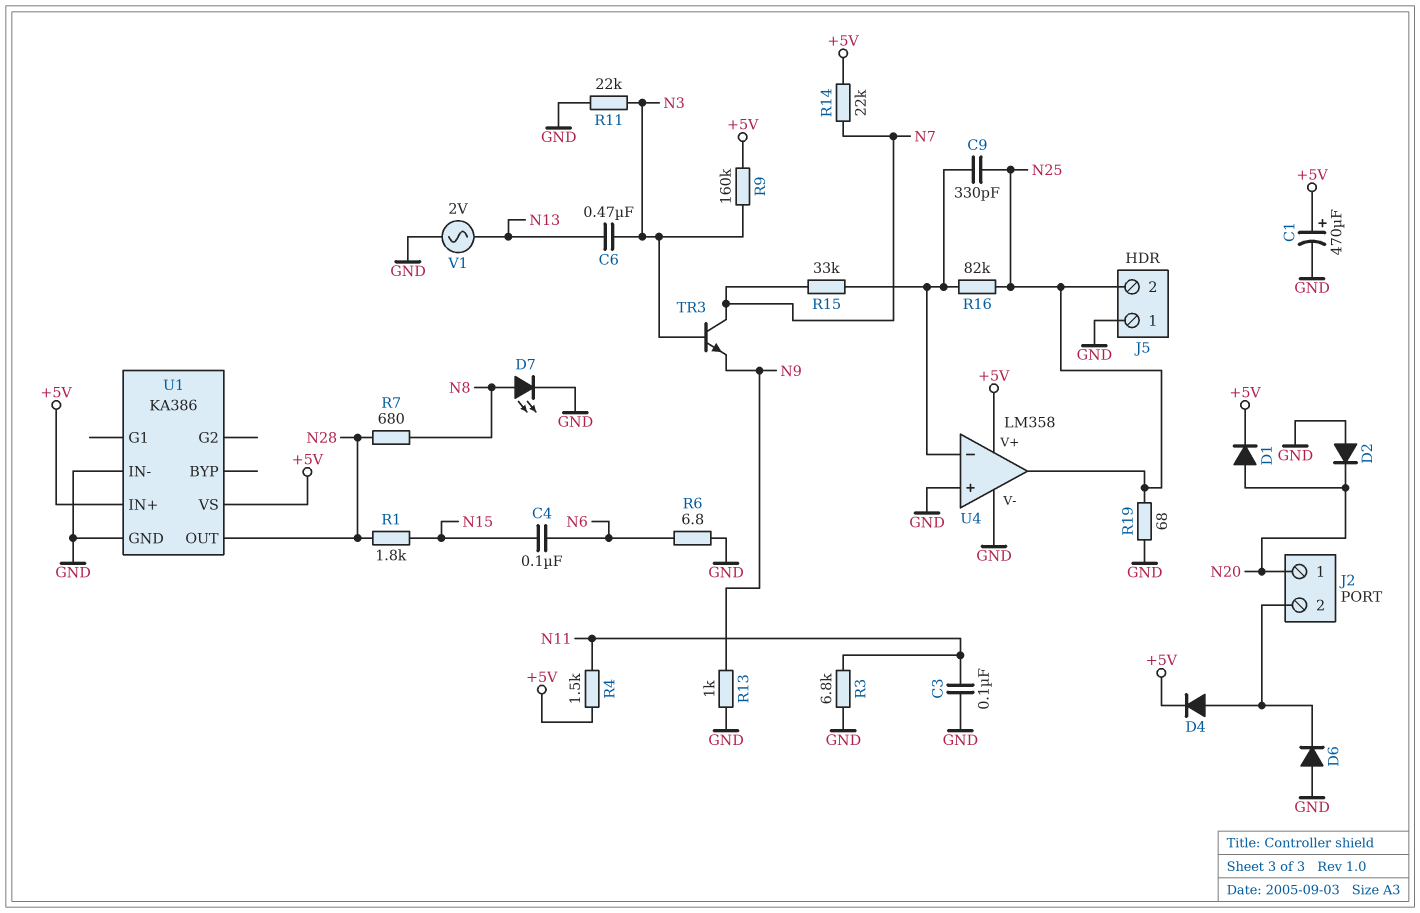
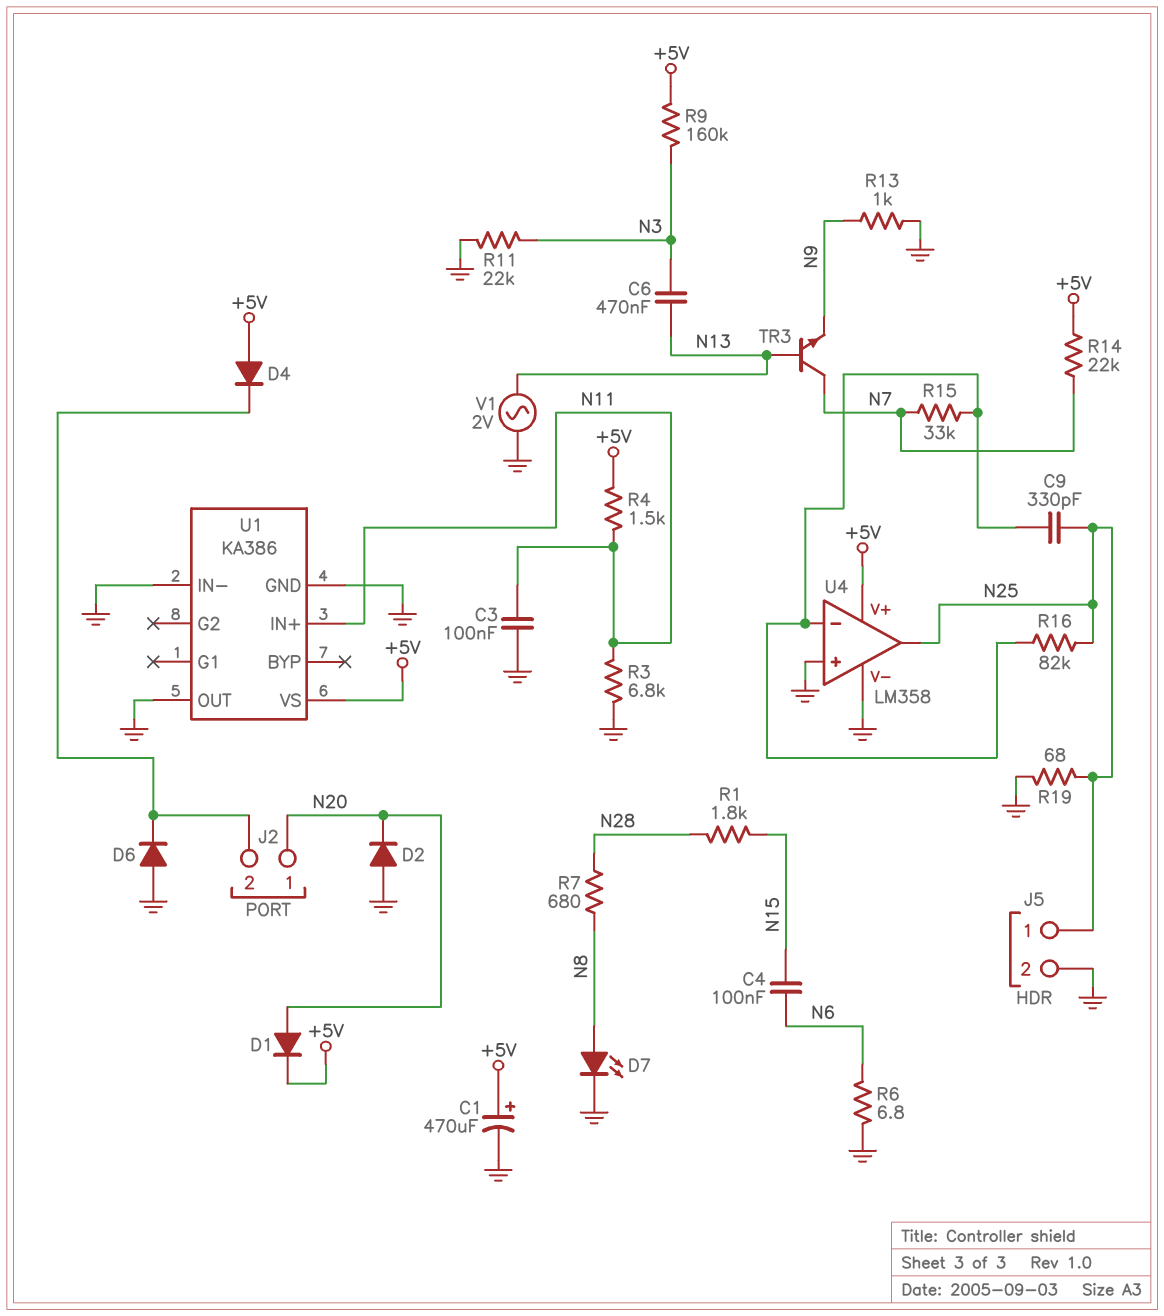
D4: diode (A J2/2, K +5V) -> diode (A +5V, K J2/2)
J5 pin 1: GND -> N25
J5 pin 2: N25 -> GND
TR3: NPN (B N3, C N7, E N9) -> NPN (B N13, C N7, E N9)
U1 pin IN+: +5V -> N11
U1 pin OUT: N28 -> GND

